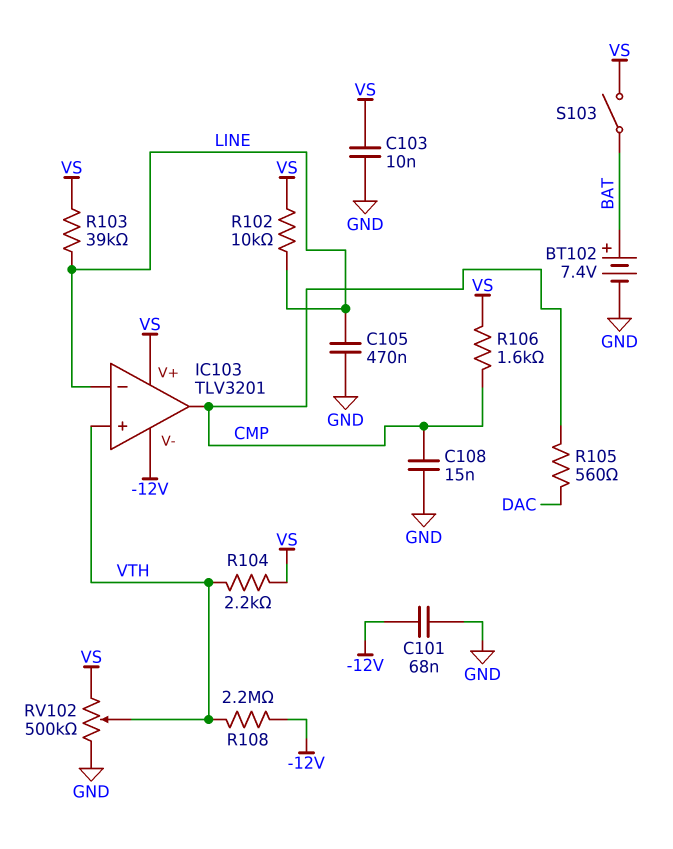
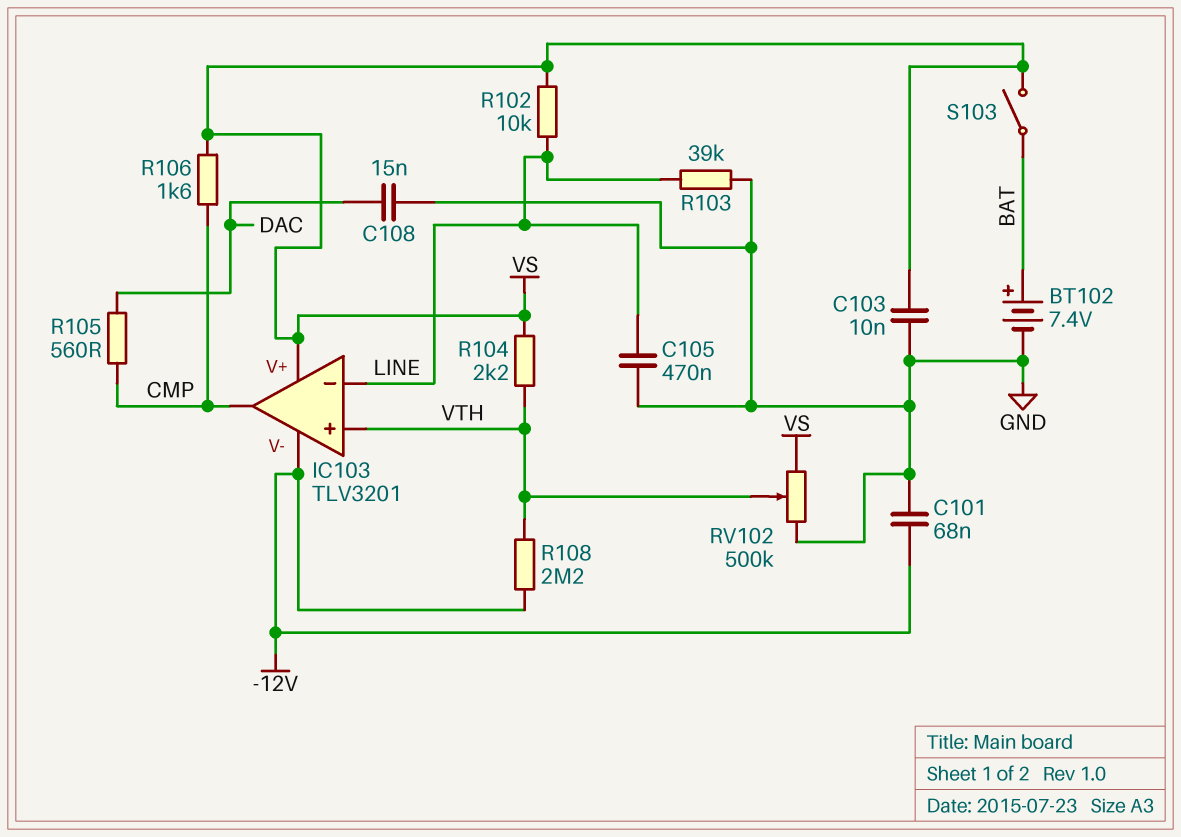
C108: 15nF (CMP, GND) -> 15nF (DAC, GND)
R103: 39k (LINE, VS) -> 39k (GND, LINE)

